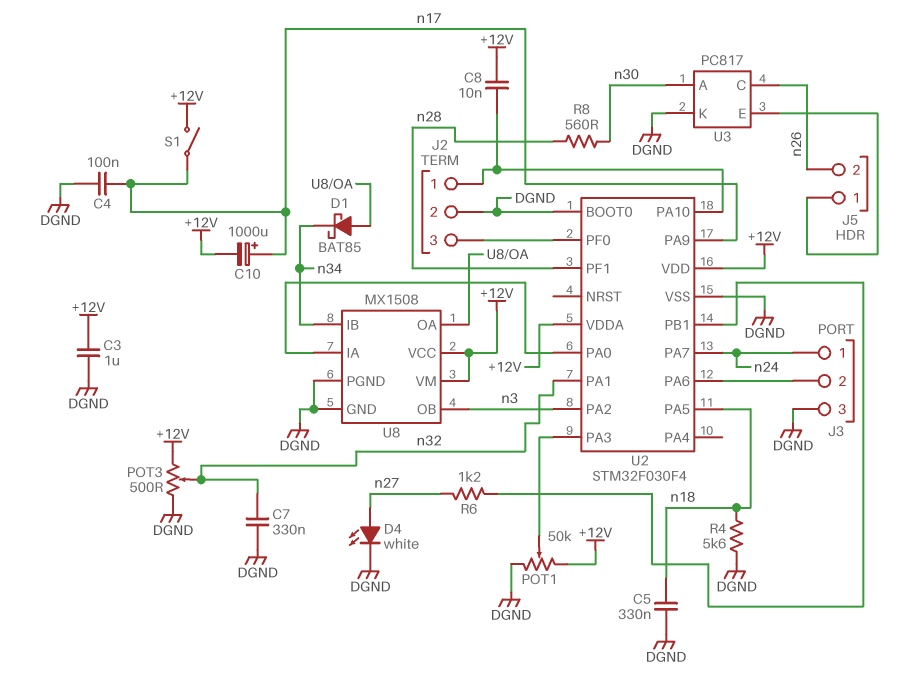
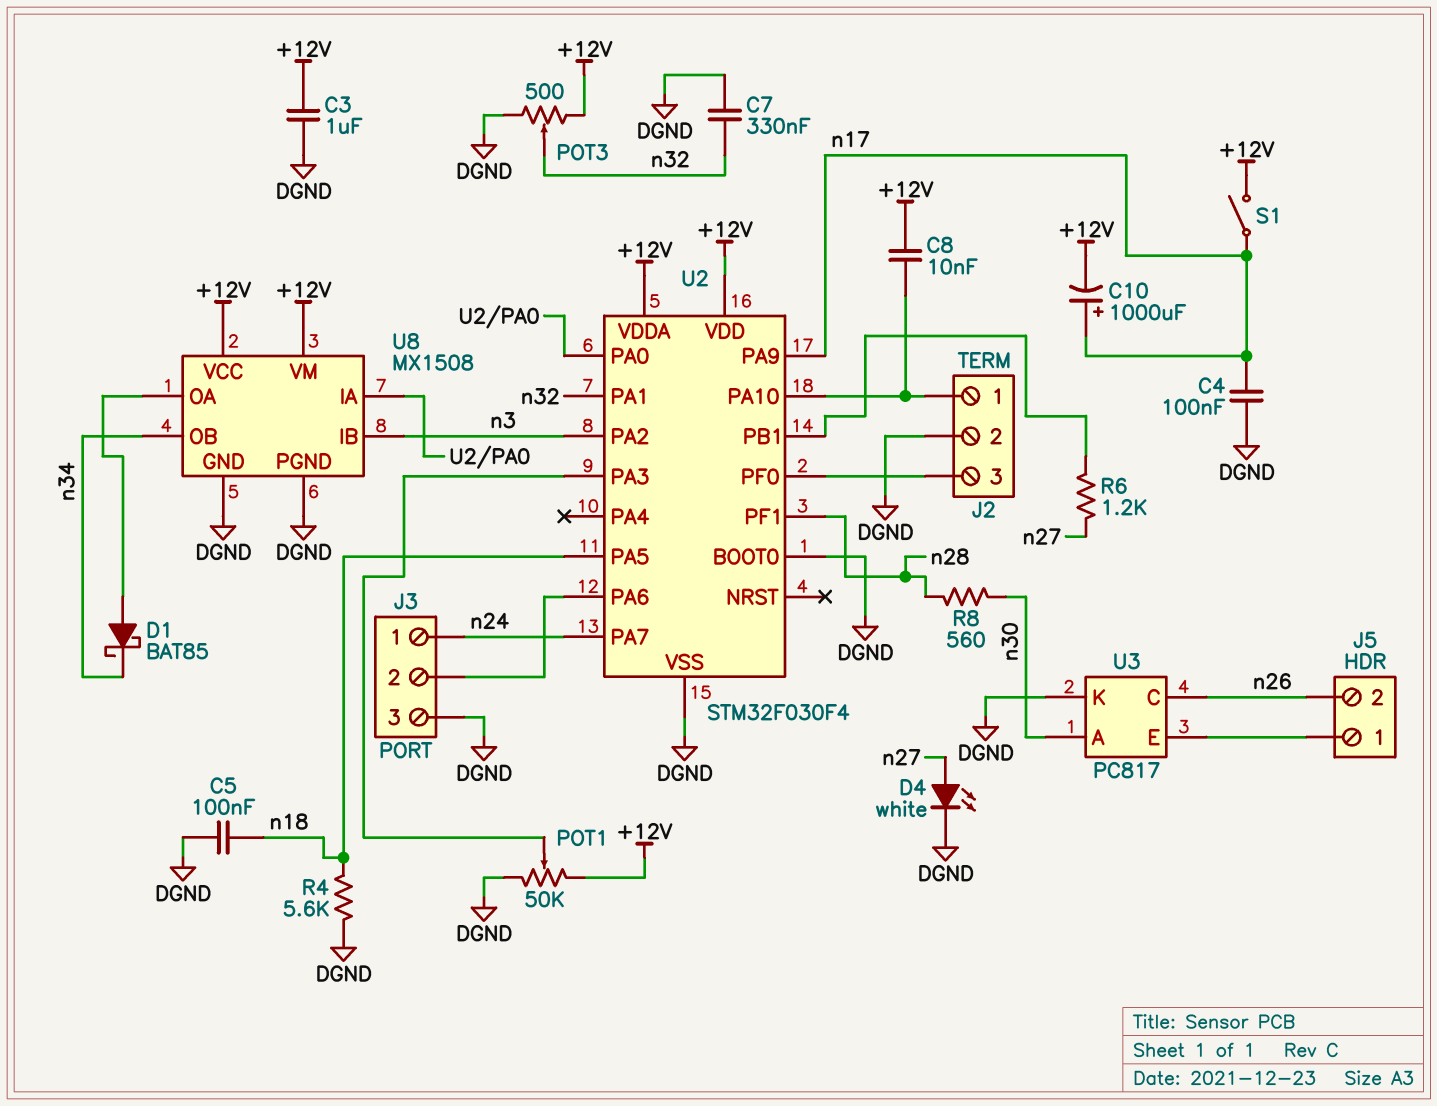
C5: 330nF (DGND, n18) -> 100nF (DGND, n18)
U8 pin IB: n34 -> n3
U8 pin OB: n3 -> n34

